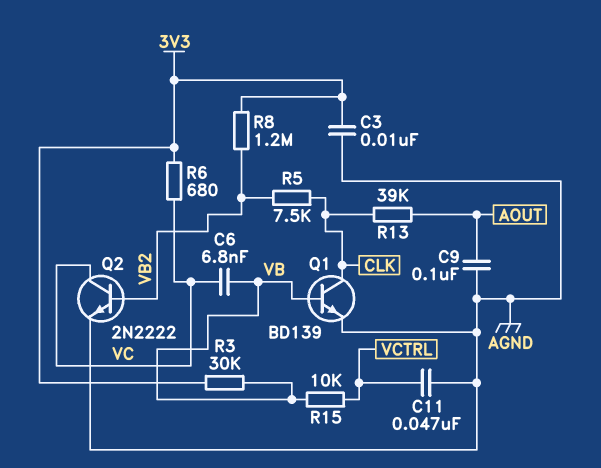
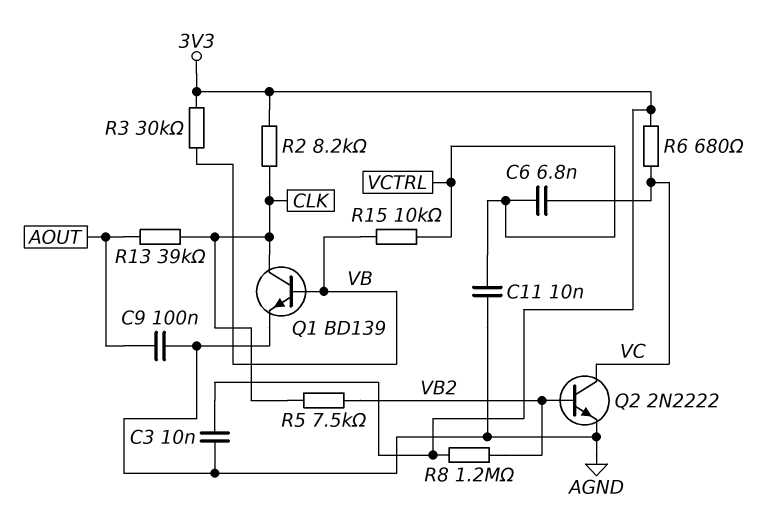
C6: 6.8nF (VB, VC) -> 6.8nF (VC, VCTRL)
C11: 47nF (AGND, VCTRL) -> 10nF (AGND, VCTRL)
R2: none -> 8.2k (3V3, CLK)

